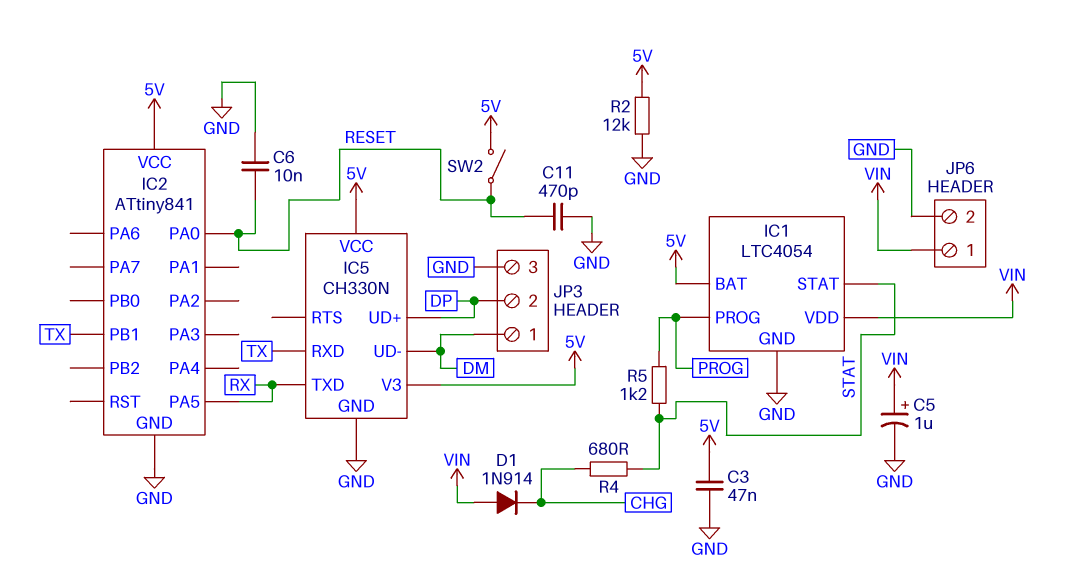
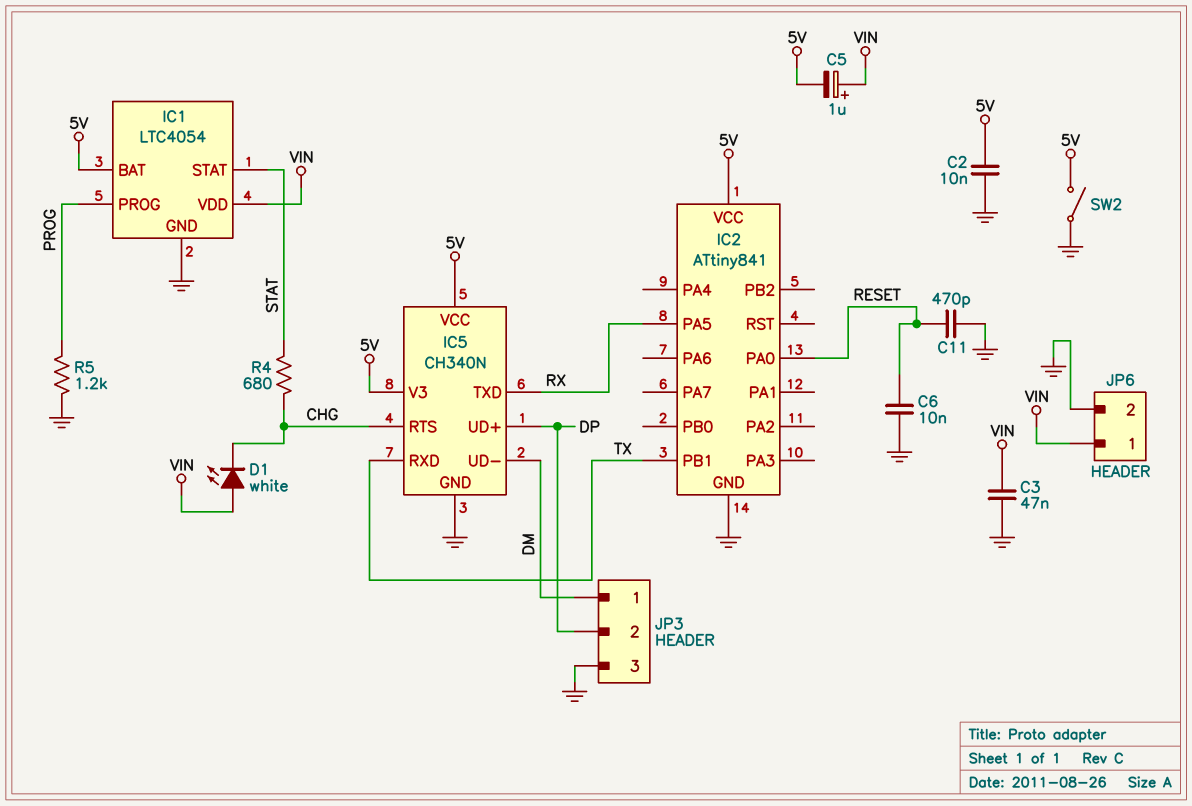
C2: none -> 10nF (5V, GND)
C3: 47nF (5V, GND) -> 47nF (GND, VIN)
C5: 1uF (plus VIN, minus GND) -> 1uF (plus VIN, minus 5V)
D1: diode 1N914 (A VIN, K CHG) -> LED white (A VIN, K CHG)
IC5: CH330N -> CH340N
IC5 pin RTS: none -> CHG
R2: 12k (5V, GND) -> none
R5: 1.2k (PROG, STAT) -> 1.2k (GND, PROG)
SW2: switch (5V, RESET) -> switch (5V, GND)

